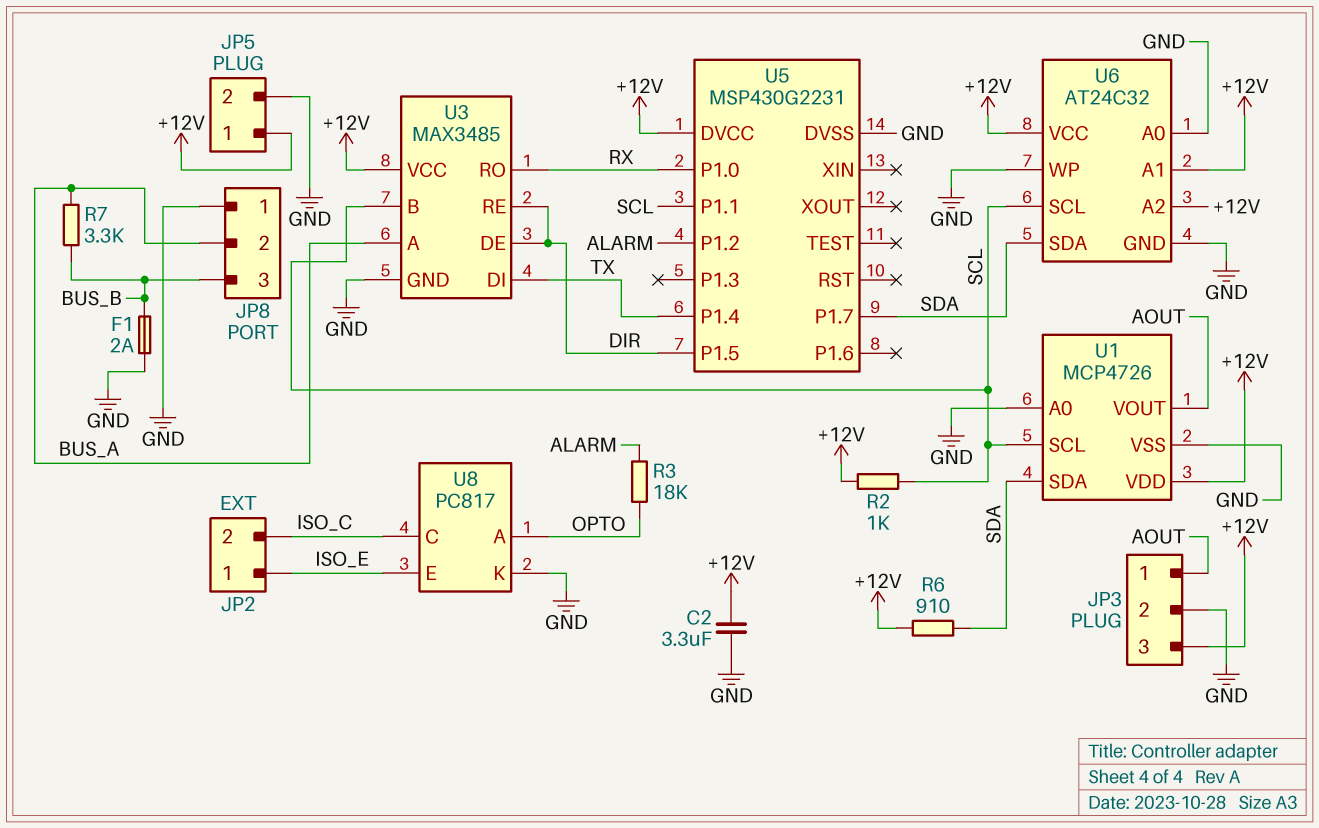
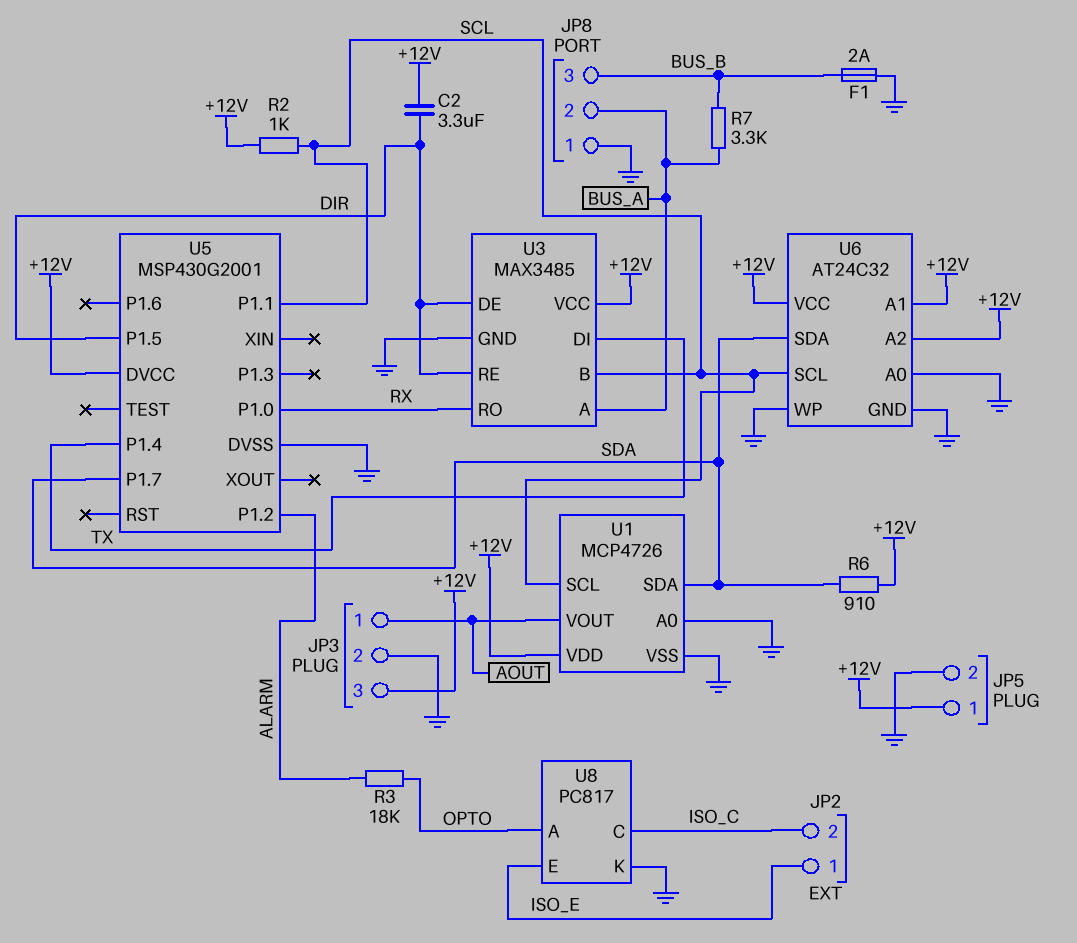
C2: 3.3uF (+12V, GND) -> 3.3uF (+12V, DIR)
U5: MSP430G2231 -> MSP430G2001

